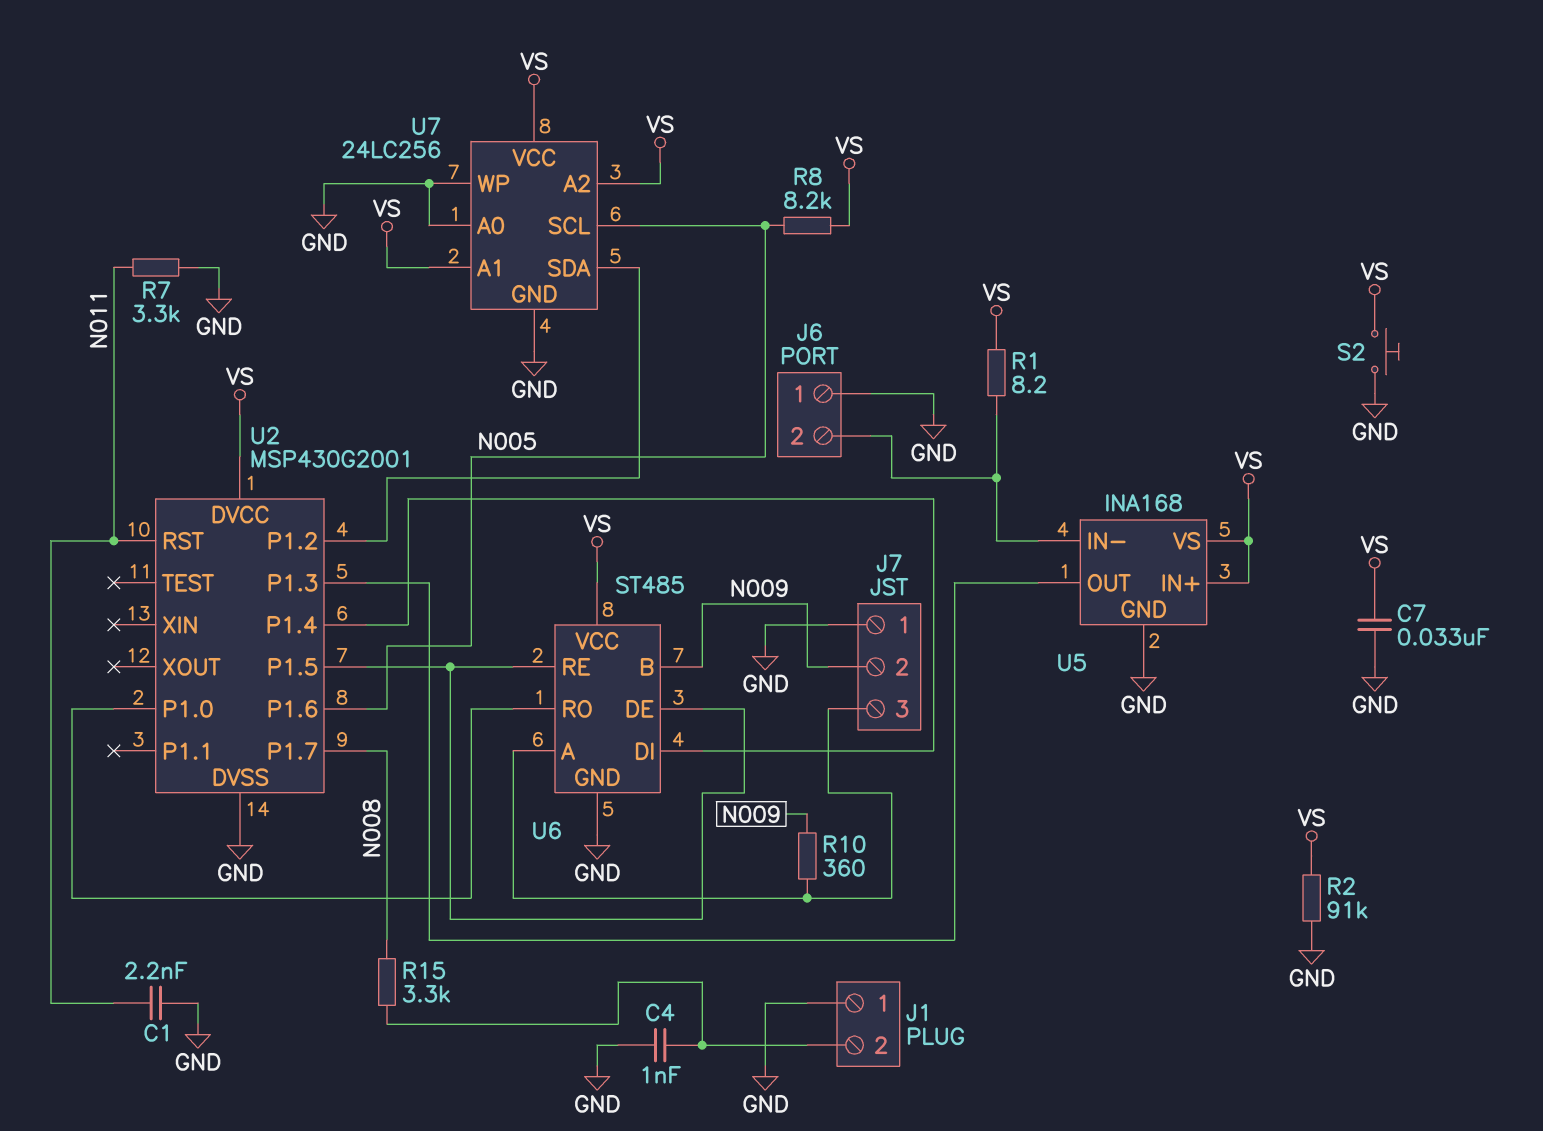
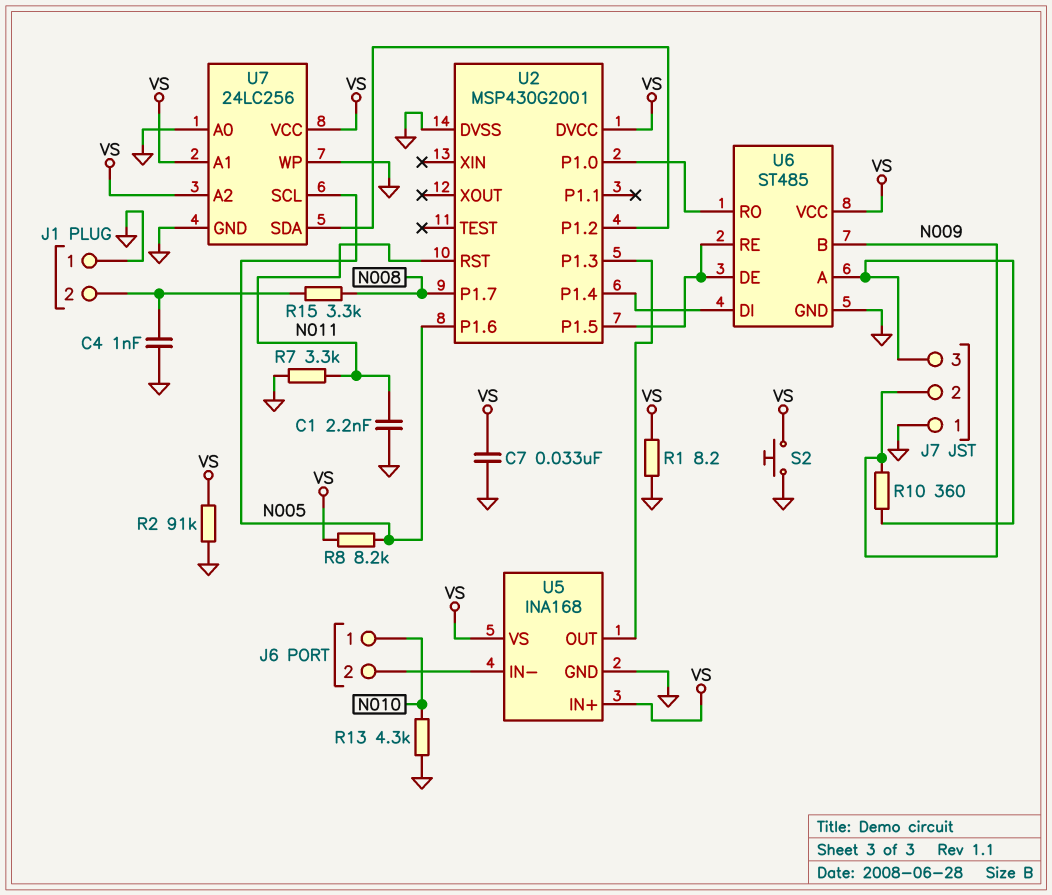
J6 pin 1: GND -> N010
R1: 8.2 (J6/2, VS) -> 8.2 (GND, VS)
R13: none -> 4.3k (GND, N010)

